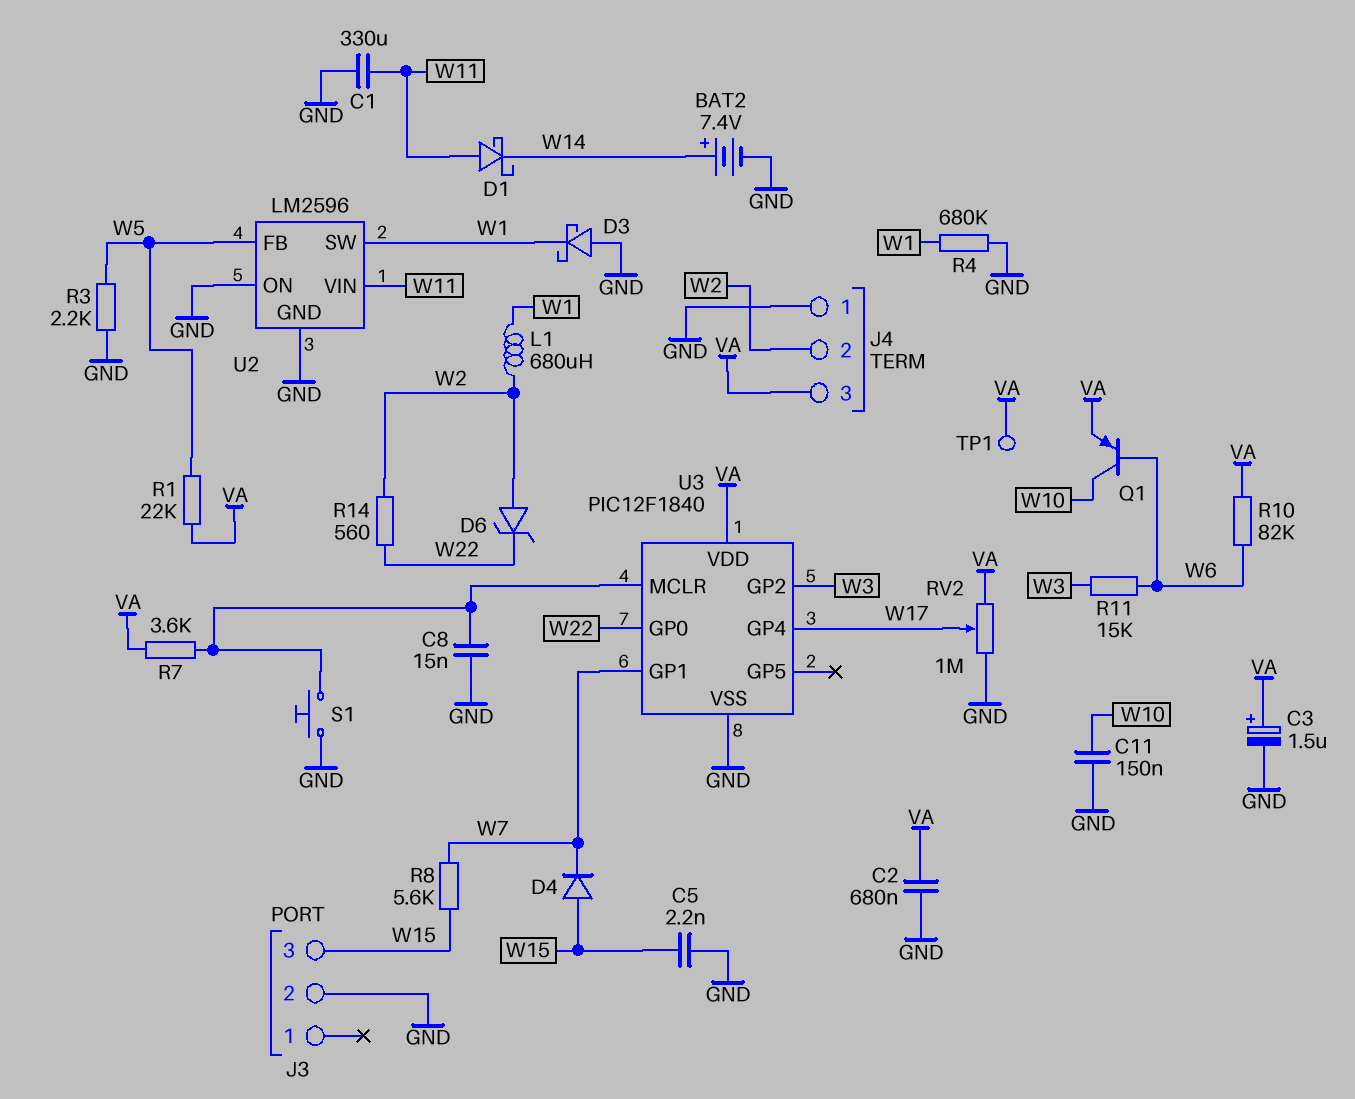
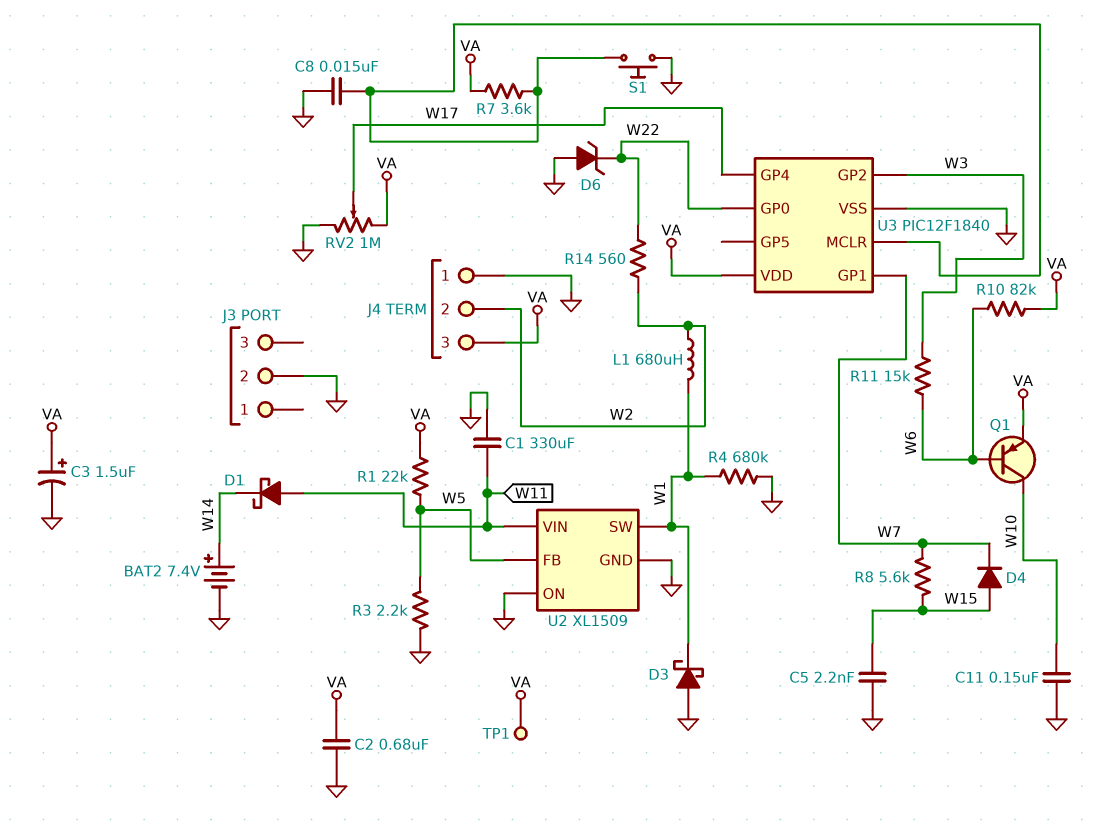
D6: zener (A W2, K W22) -> zener (A GND, K W22)
J3 pin 3: W15 -> none
U2: LM2596 -> XL1509

